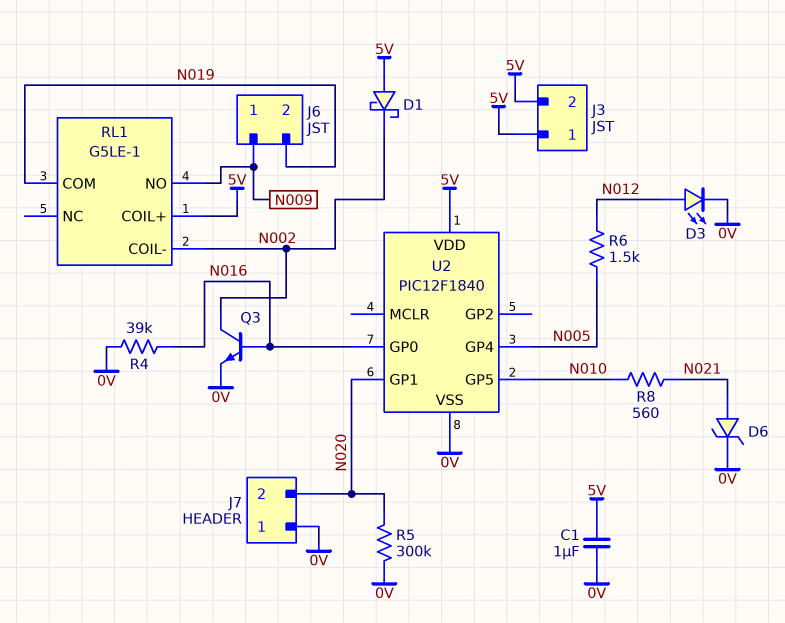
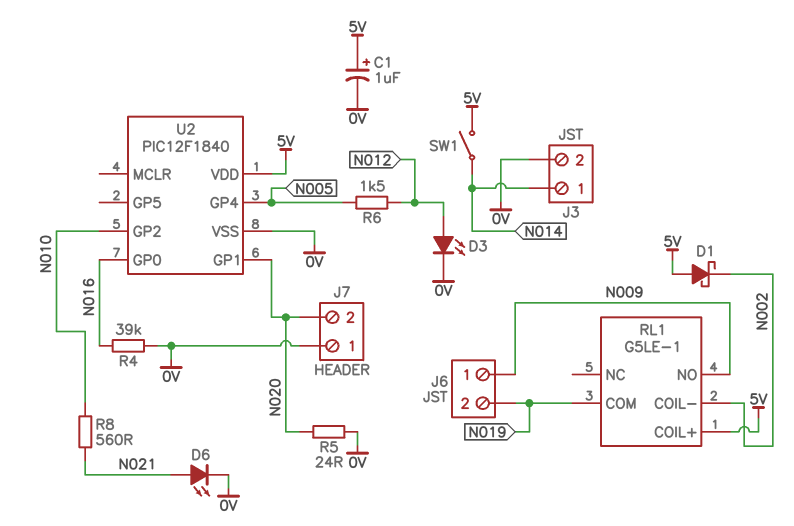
C1: 1uF (0V, 5V) -> 1uF (plus 5V, minus 0V)
D6: zener (A N021, K 0V) -> LED (A N021, K 0V)
J3 pin 1: 5V -> N014
J3 pin 2: 5V -> 0V
Q3: NPN (B N016, C N002, E 0V) -> none
R5: 300k (0V, N020) -> 24 (0V, N020)
SW1: none -> switch (5V, N014)
U2 pin GP2: none -> N010
U2 pin GP5: N010 -> none

